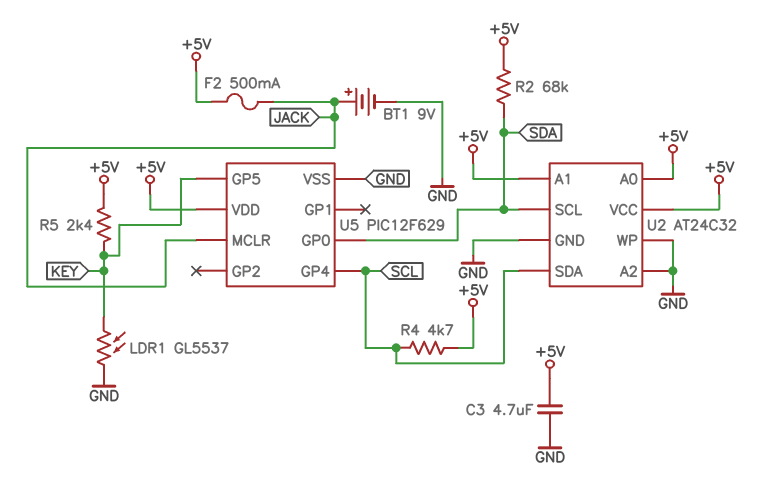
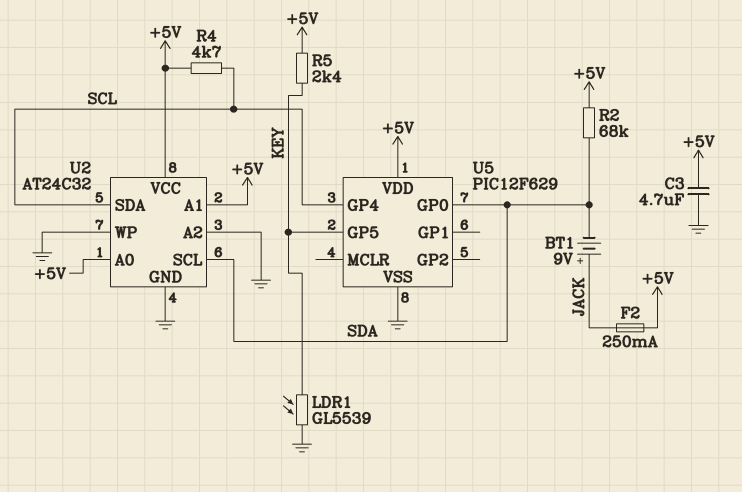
BT1: 9V (plus JACK, minus GND) -> 9V (plus JACK, minus SDA)
F2: 500mA (+5V, JACK) -> 250mA (+5V, JACK)
LDR1: GL5537 (GND, KEY) -> GL5539 (GND, KEY)
U5 pin MCLR: JACK -> none

